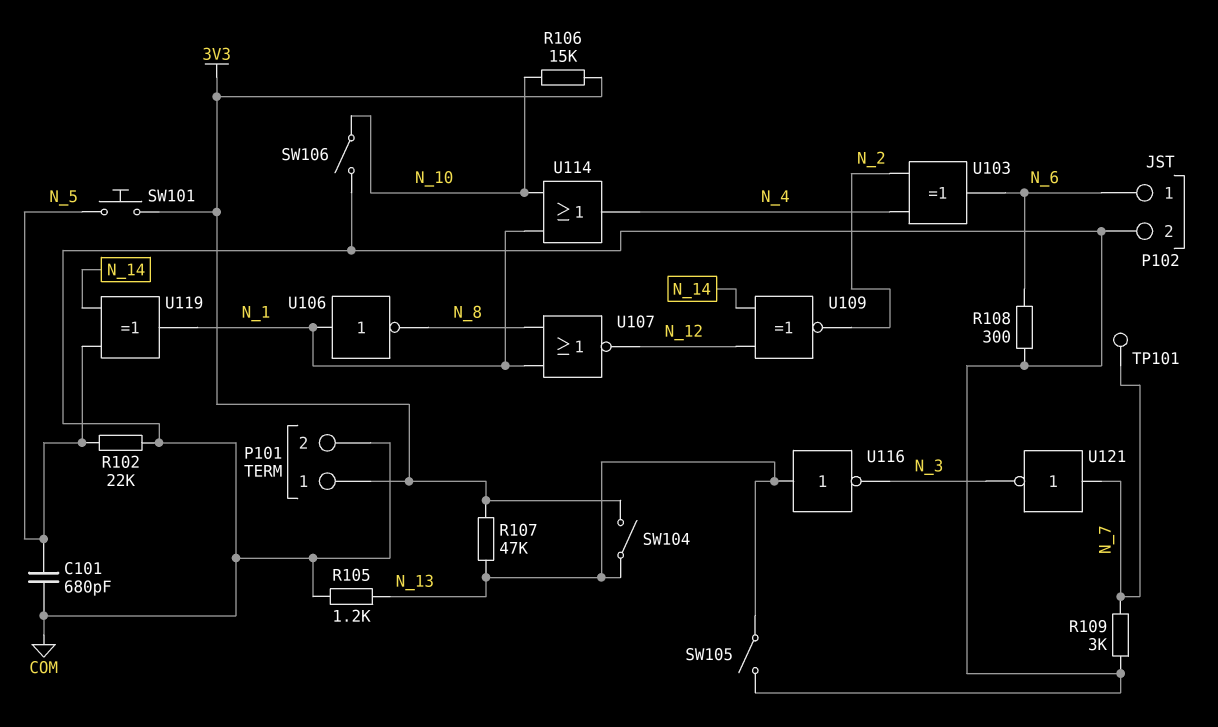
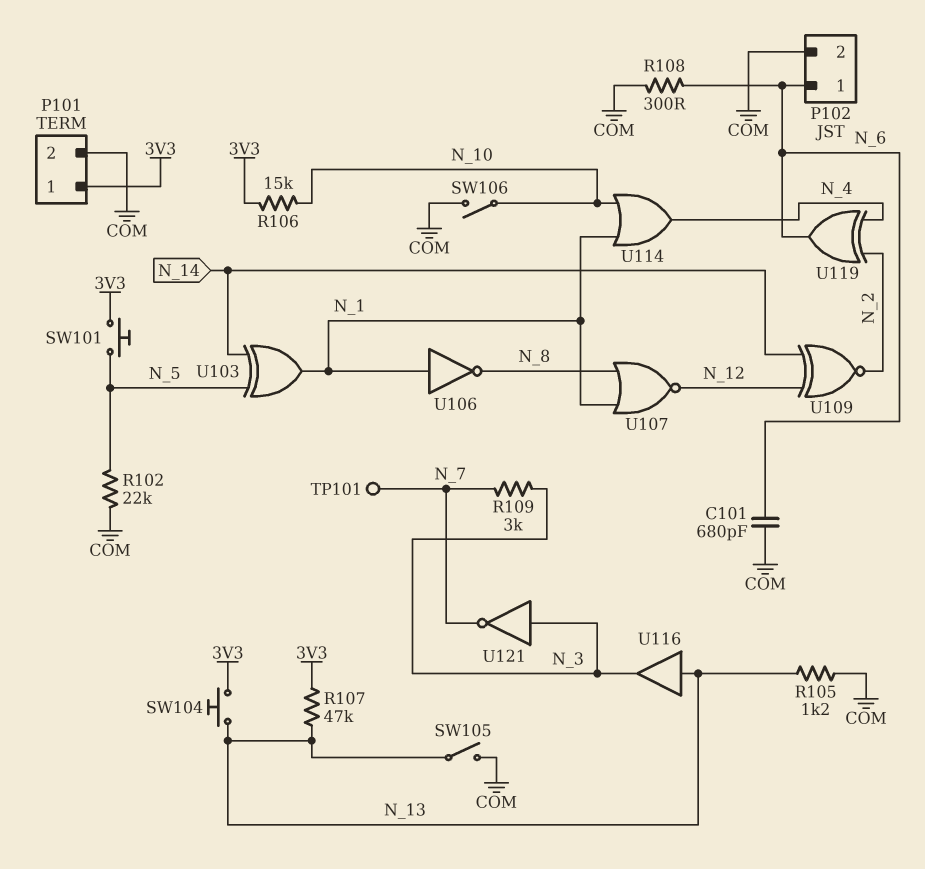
C101: 680pF (COM, N_5) -> 680pF (COM, N_6)
R109: 3k (COM, N_7) -> 3k (N_3, N_7)
SW104: switch (3V3, N_13) -> button (3V3, N_13)
U103: XOR (in N_2, in N_4, out N_6) -> XOR (in N_5, in N_14, out N_1)
U116: NOT (in N_13, out N_3) -> buffer (in N_13, out N_3)
U119: XOR (in N_5, in N_14, out N_1) -> XOR (in N_2, in N_4, out N_6)
U121: NOT (in N_7, out N_3) -> NOT (in N_3, out N_7)

